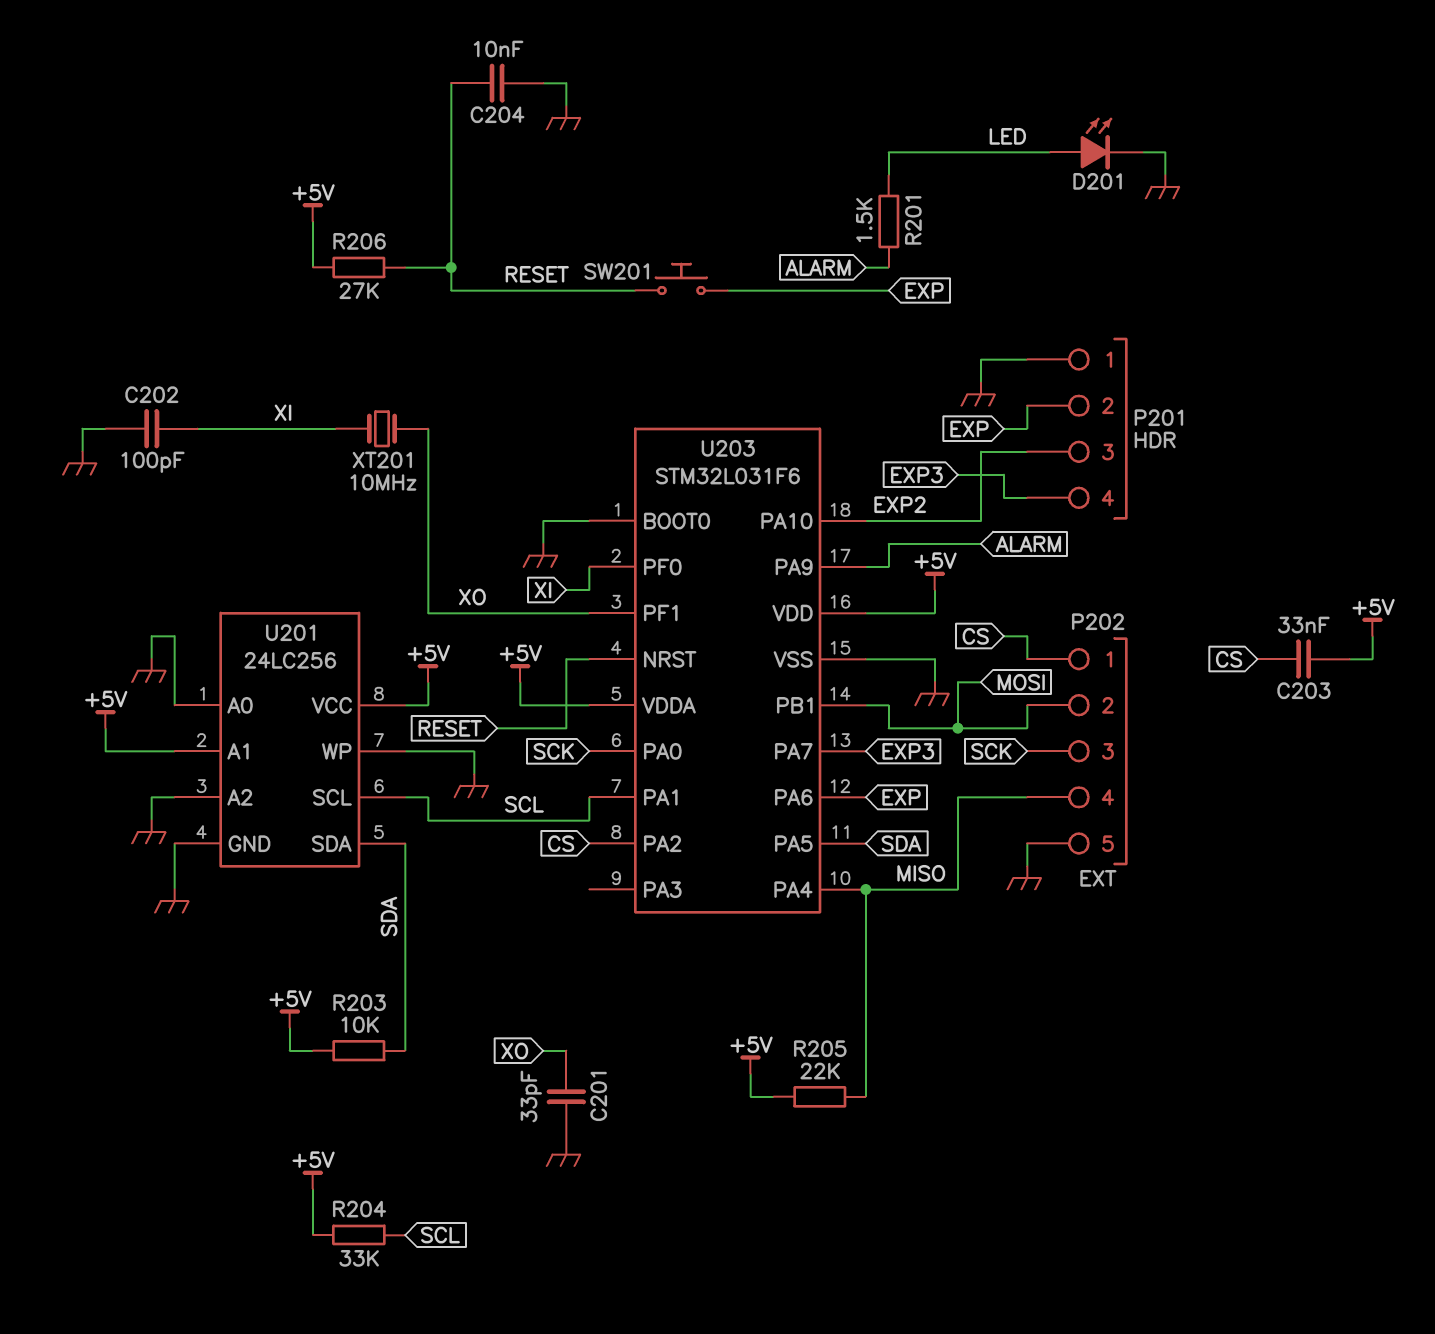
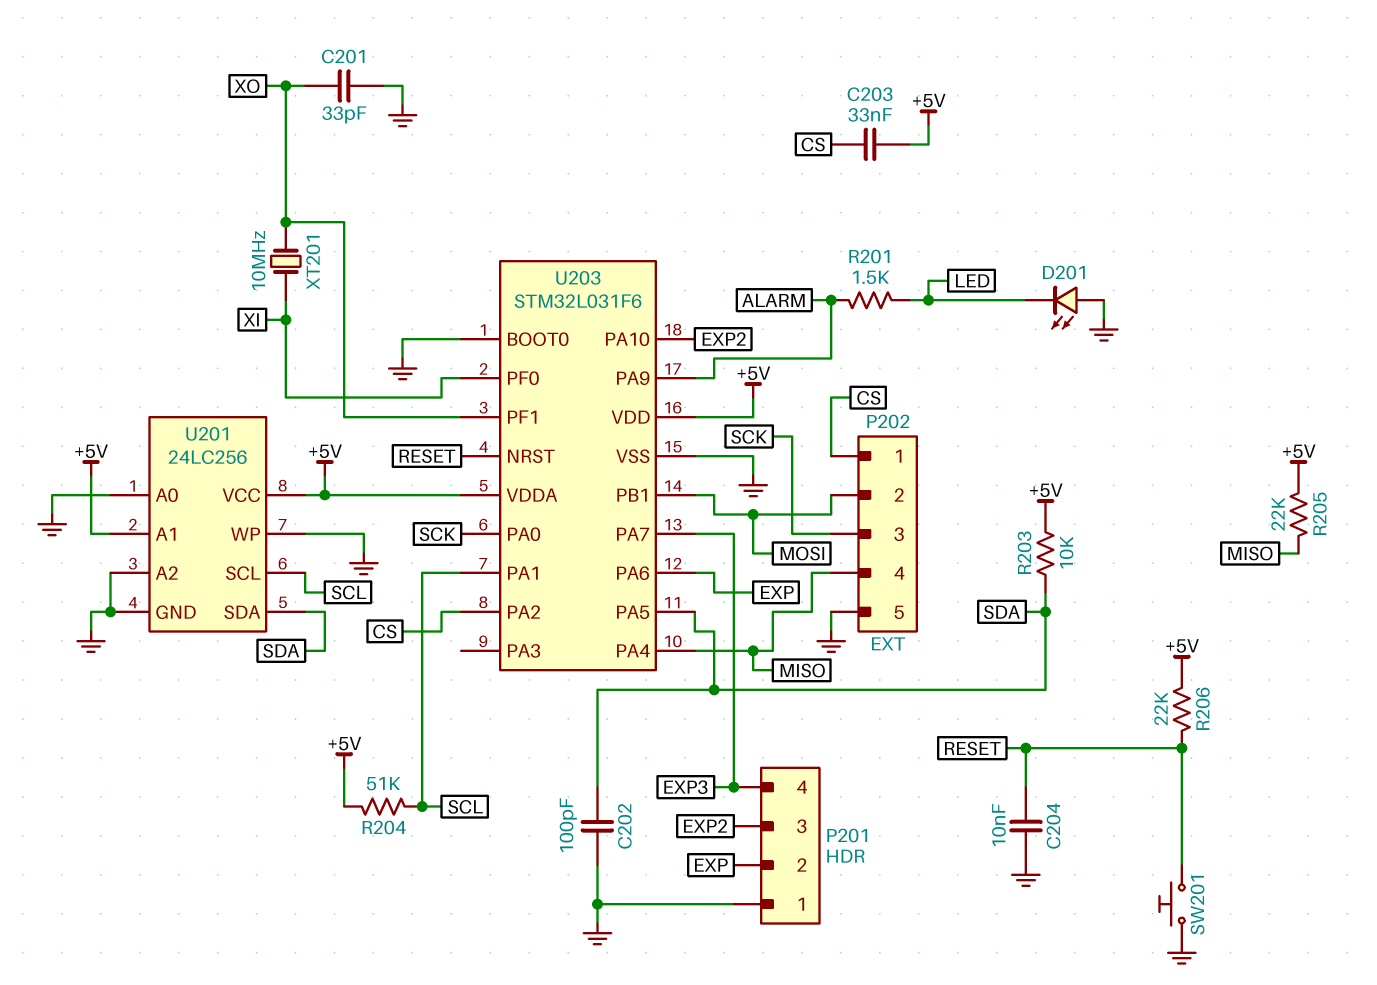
C202: 100pF (GND, XI) -> 100pF (GND, SDA)
D201: LED (A LED, K GND) -> LED (A GND, K LED)
R204: 33k (+5V, SCL) -> 51k (+5V, SCL)
R206: 27k (+5V, RESET) -> 22k (+5V, RESET)
SW201: button (EXP, RESET) -> button (GND, RESET)

